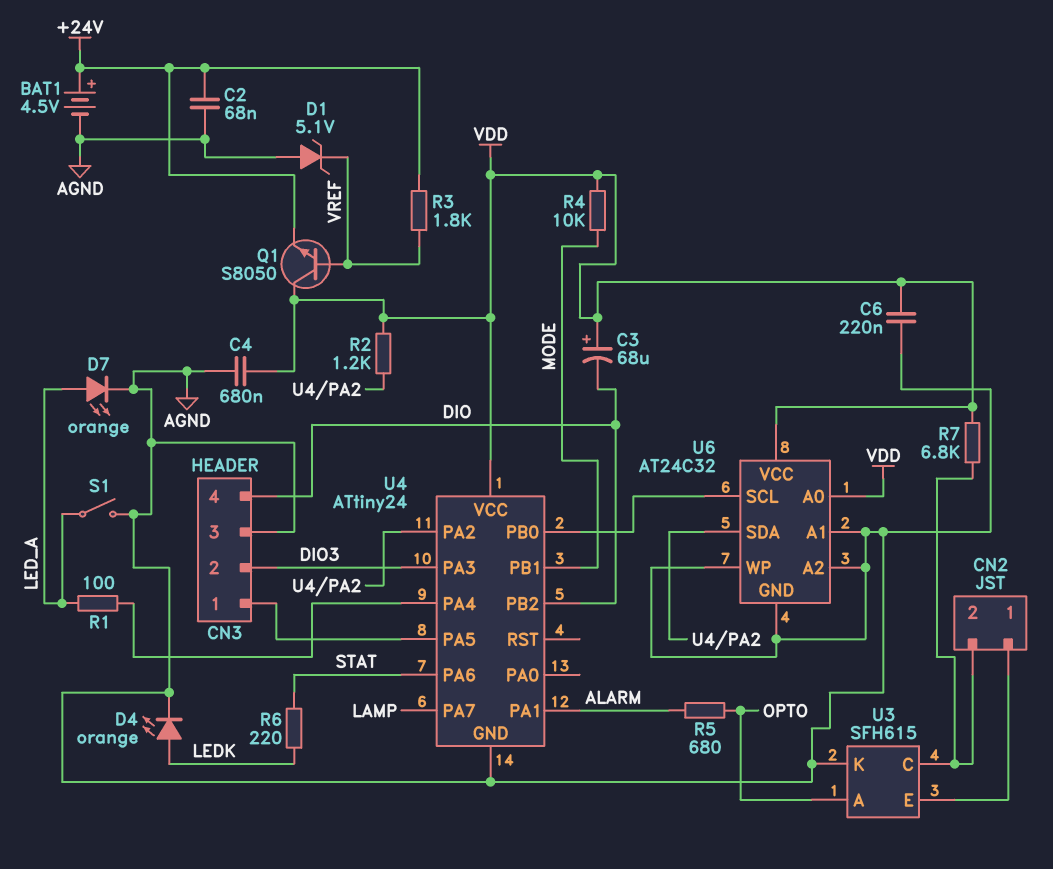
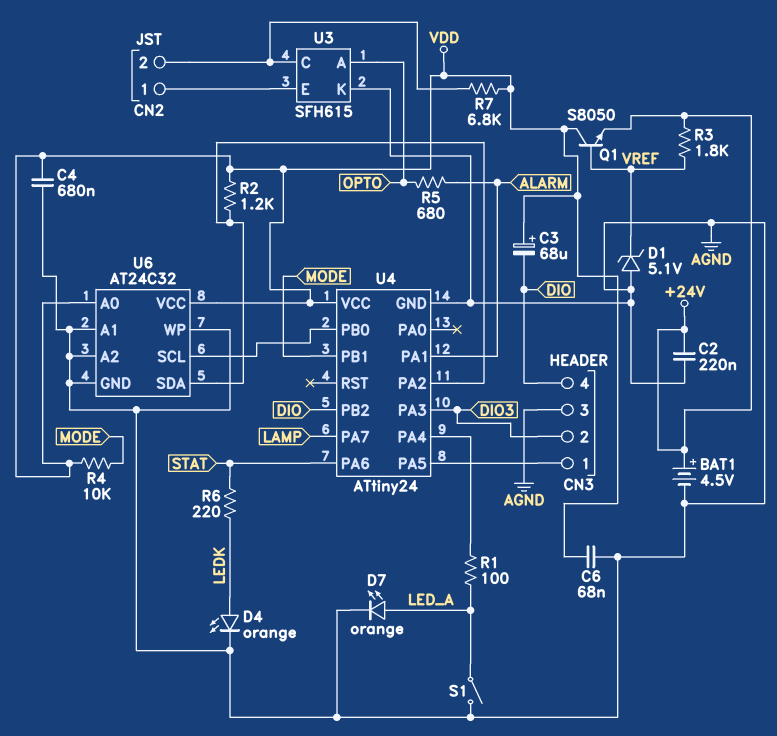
C2: 68nF (+24V, AGND) -> 220nF (+24V, AGND)
C6: 220nF (AGND, VDD) -> 68nF (AGND, VDD)

